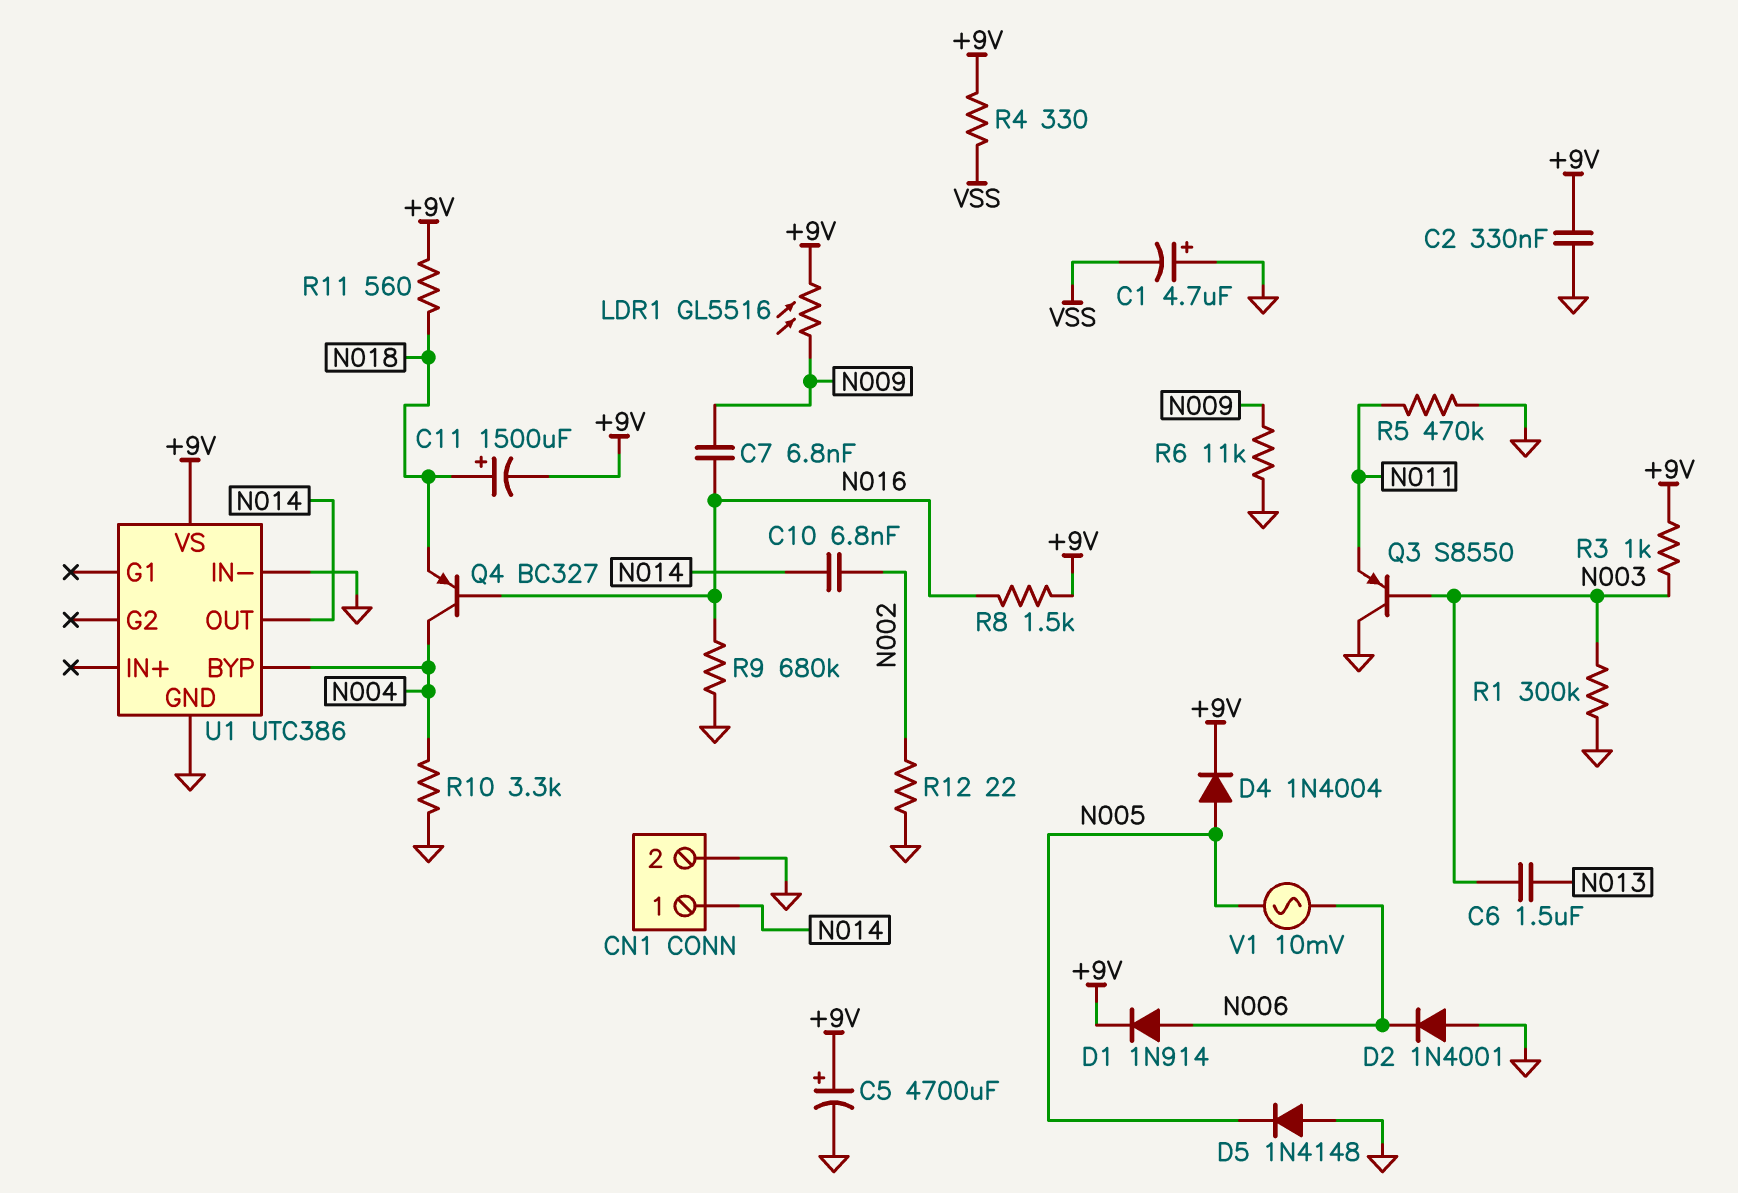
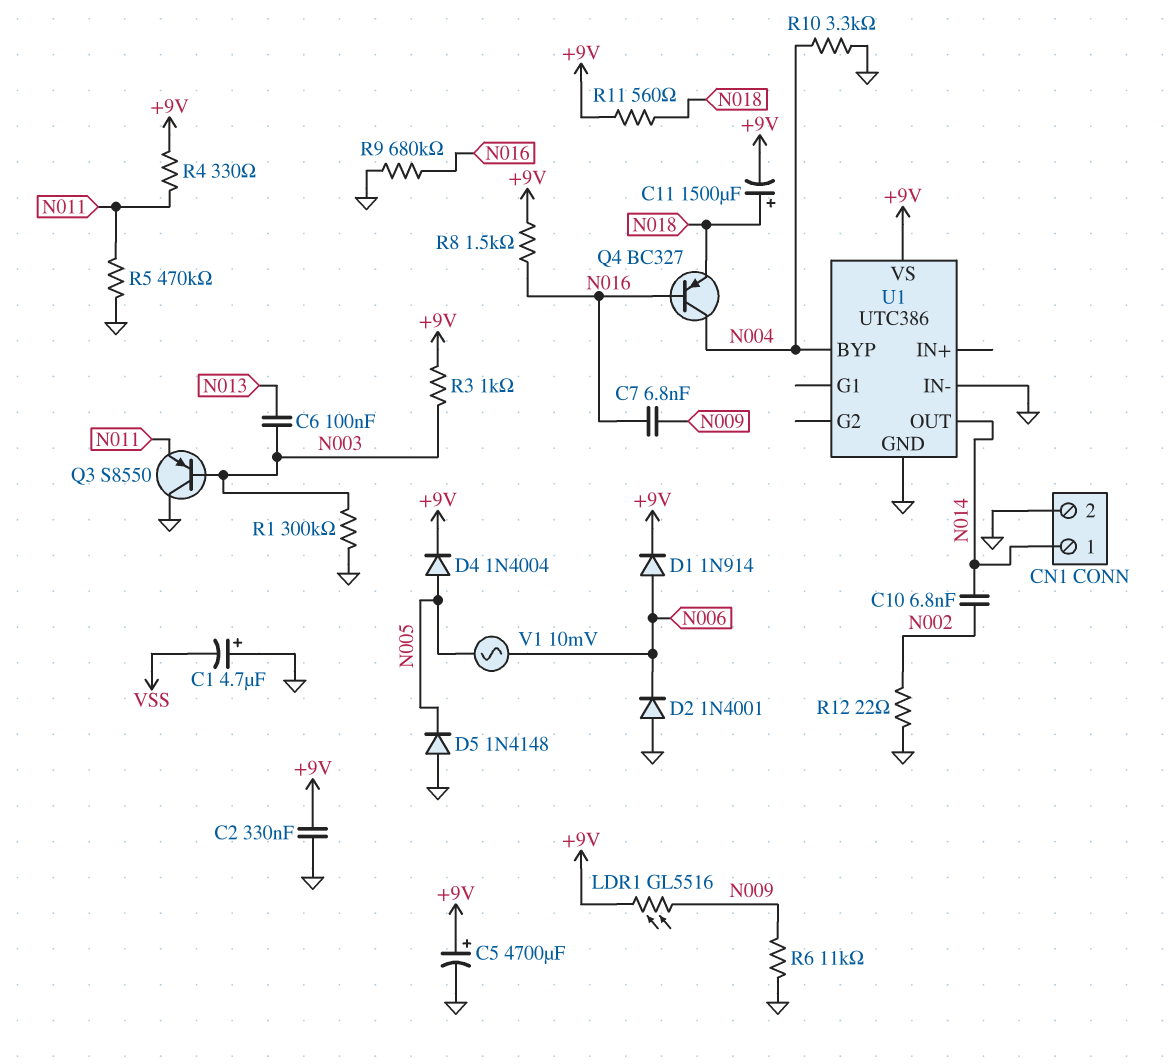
C6: 1.5uF (N003, N013) -> 100nF (N003, N013)
R4: 330 (+9V, VSS) -> 330 (+9V, N011)

